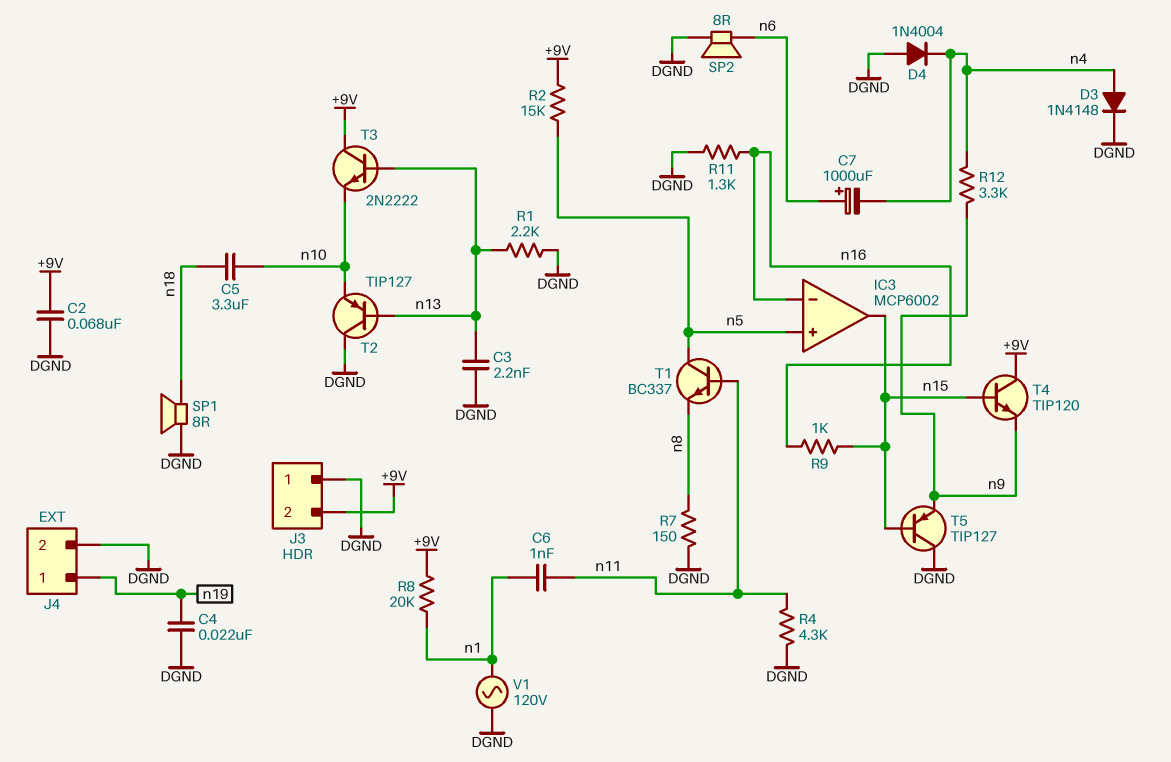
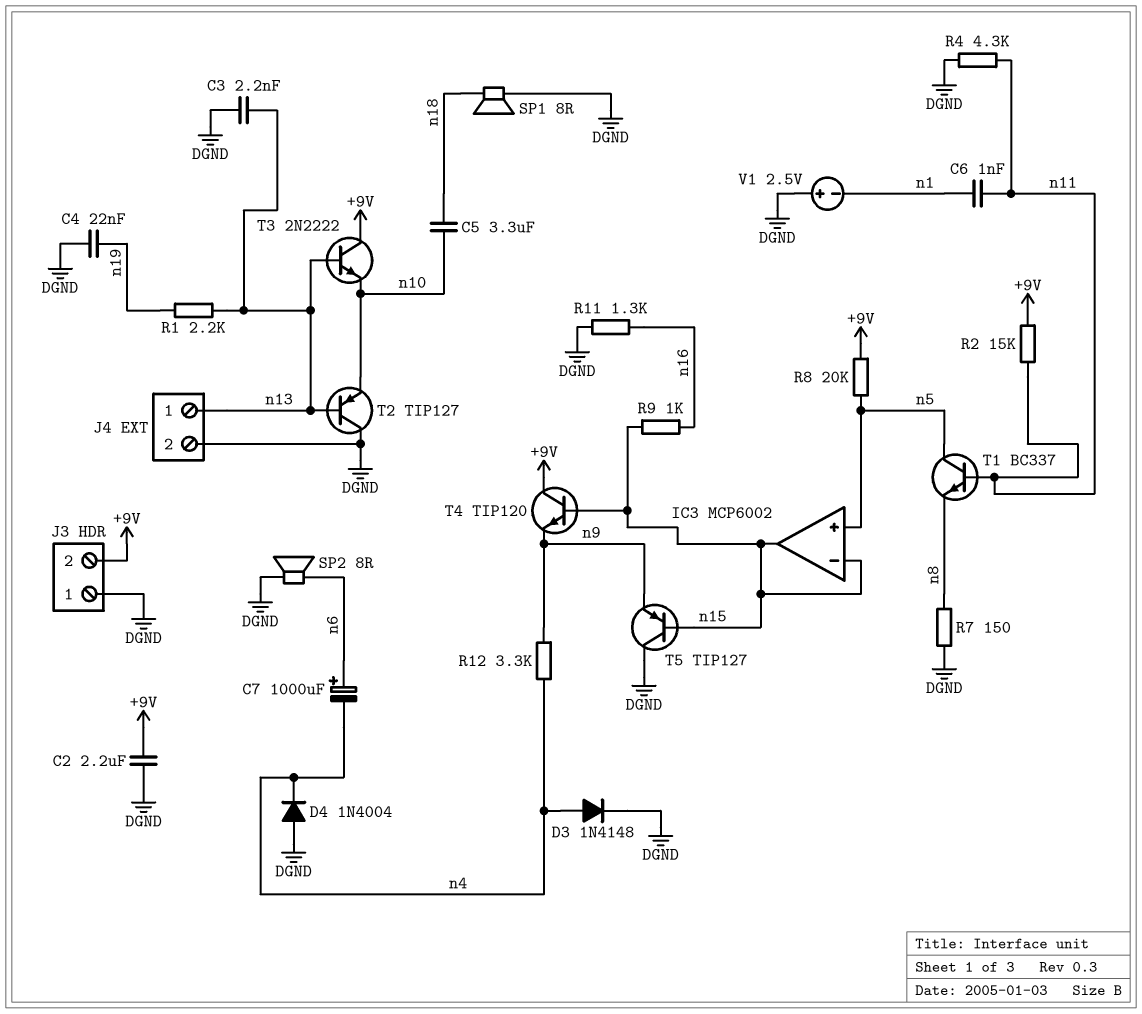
C2: 68nF (+9V, DGND) -> 2.2uF (+9V, DGND)
IC3 pin in-: n16 -> n15
J4 pin 1: n19 -> n13
R1: 2.2k (DGND, n13) -> 2.2k (n13, n19)
R2: 15k (+9V, n5) -> 15k (+9V, n11)
R8: 20k (+9V, n1) -> 20k (+9V, n5)
V1: AC 120V (DGND, n1) -> 2.5V (plus DGND, minus n1)

